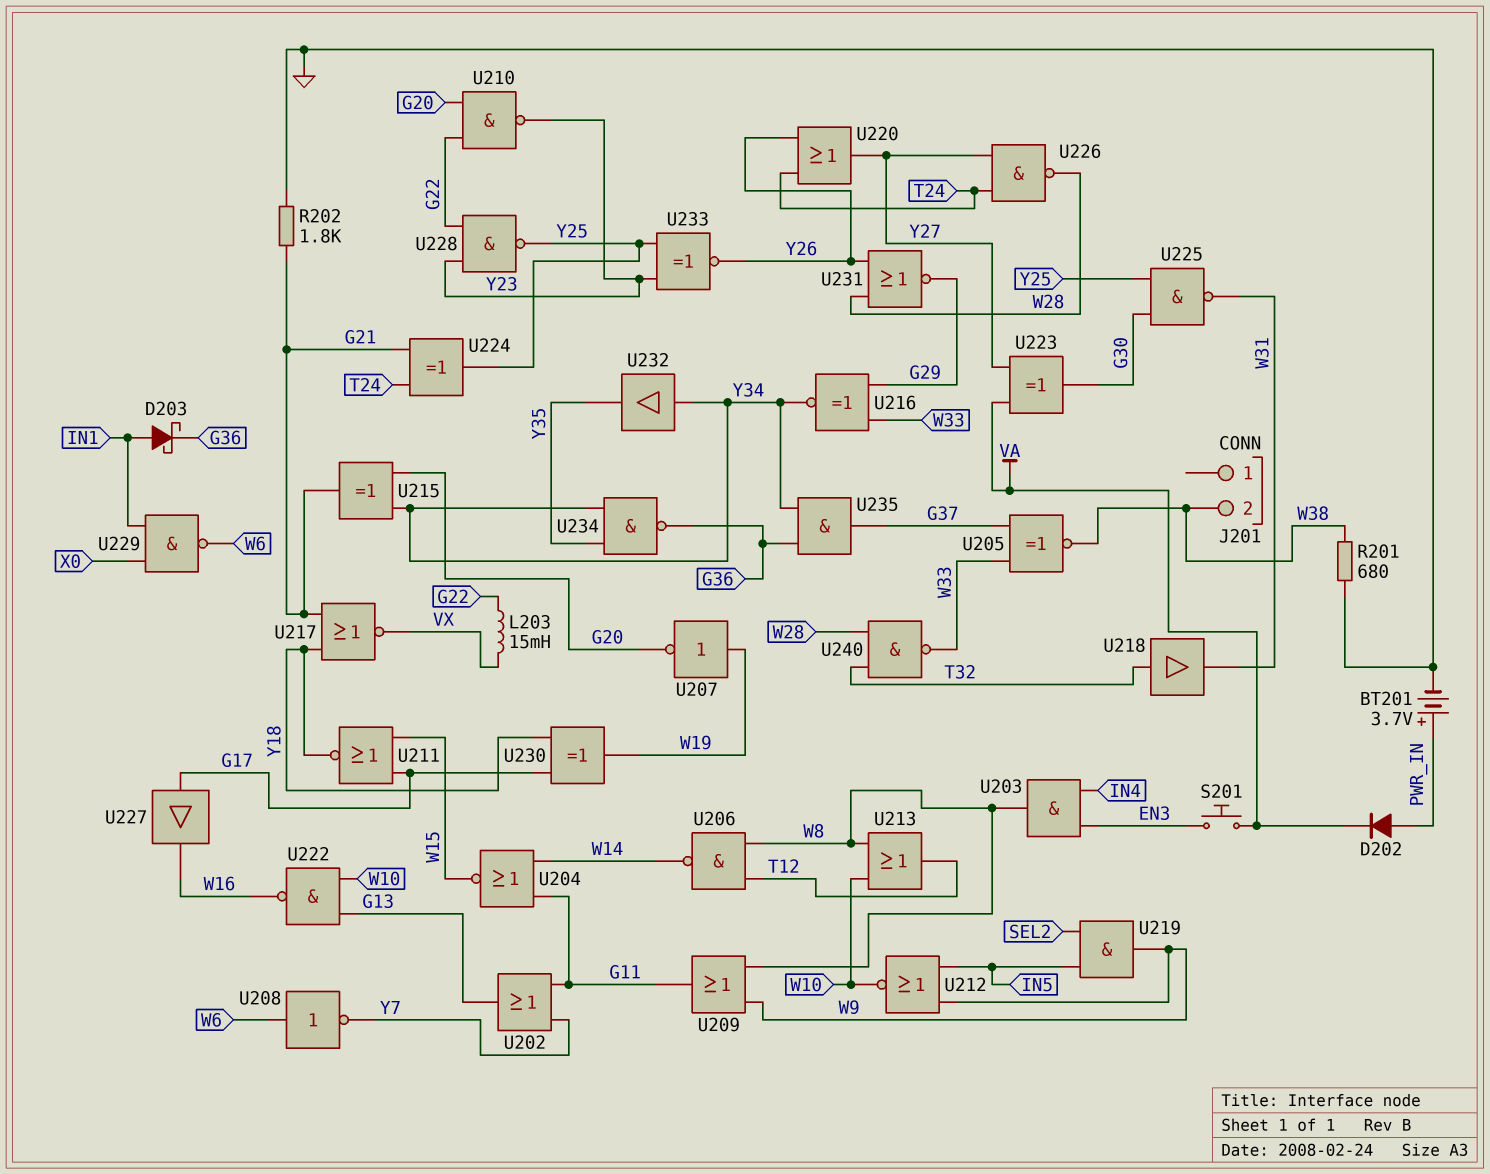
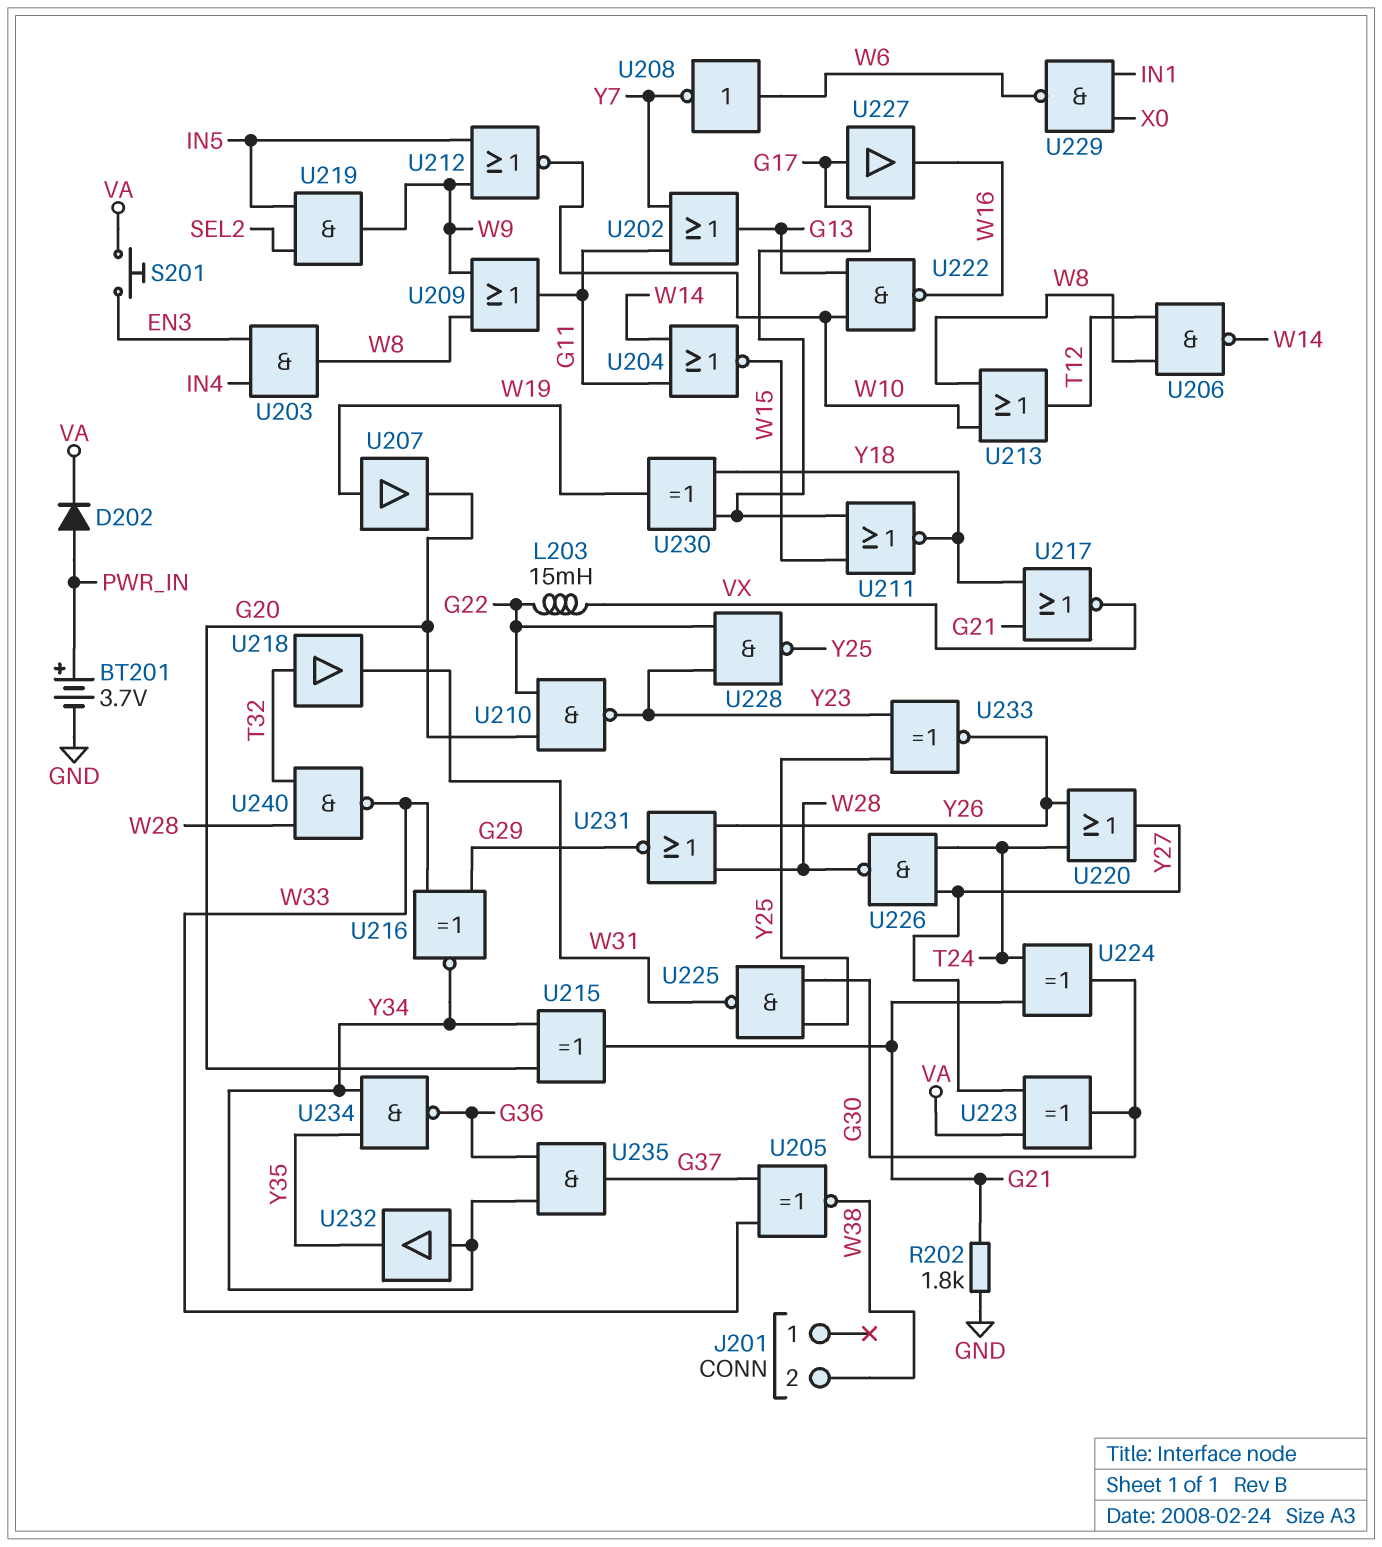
D203: schottky (A IN1, K G36) -> none
R201: 680 (GND, W38) -> none
U207: NOT (in W19, out G20) -> buffer (in W19, out G20)
U224: XOR (in G21, in T24, out Y25) -> XOR (in G21, in T24, out G30)

